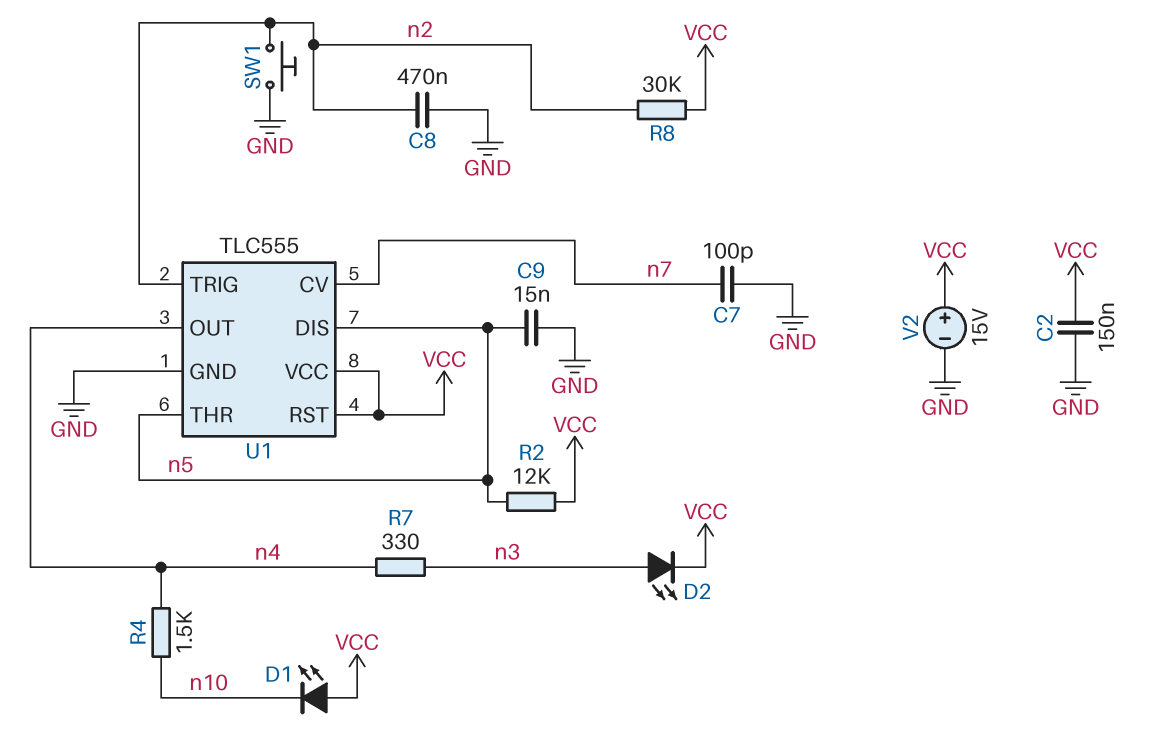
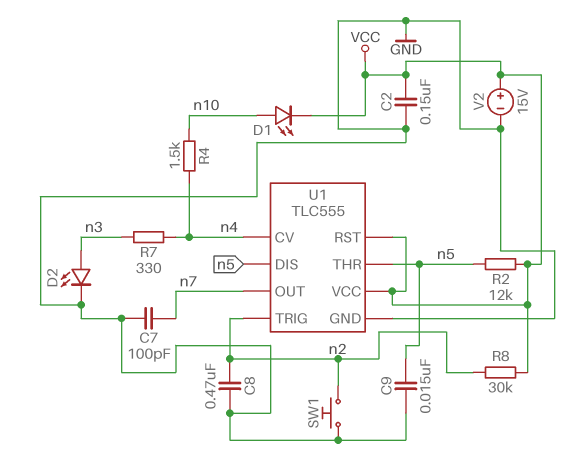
D1: LED (A VCC, K n10) -> LED (A n10, K VCC)
D2: LED (A n3, K VCC) -> LED (A n3, K GND)
U1 pin CV: n7 -> n4
U1 pin OUT: n4 -> n7

